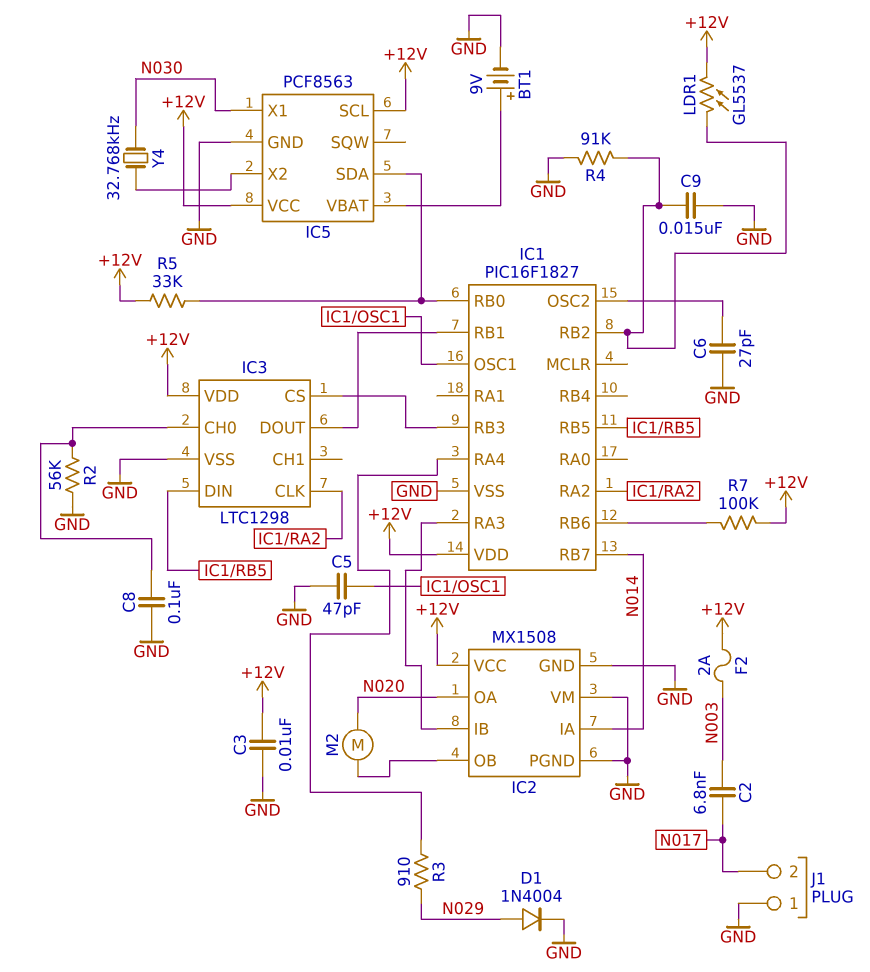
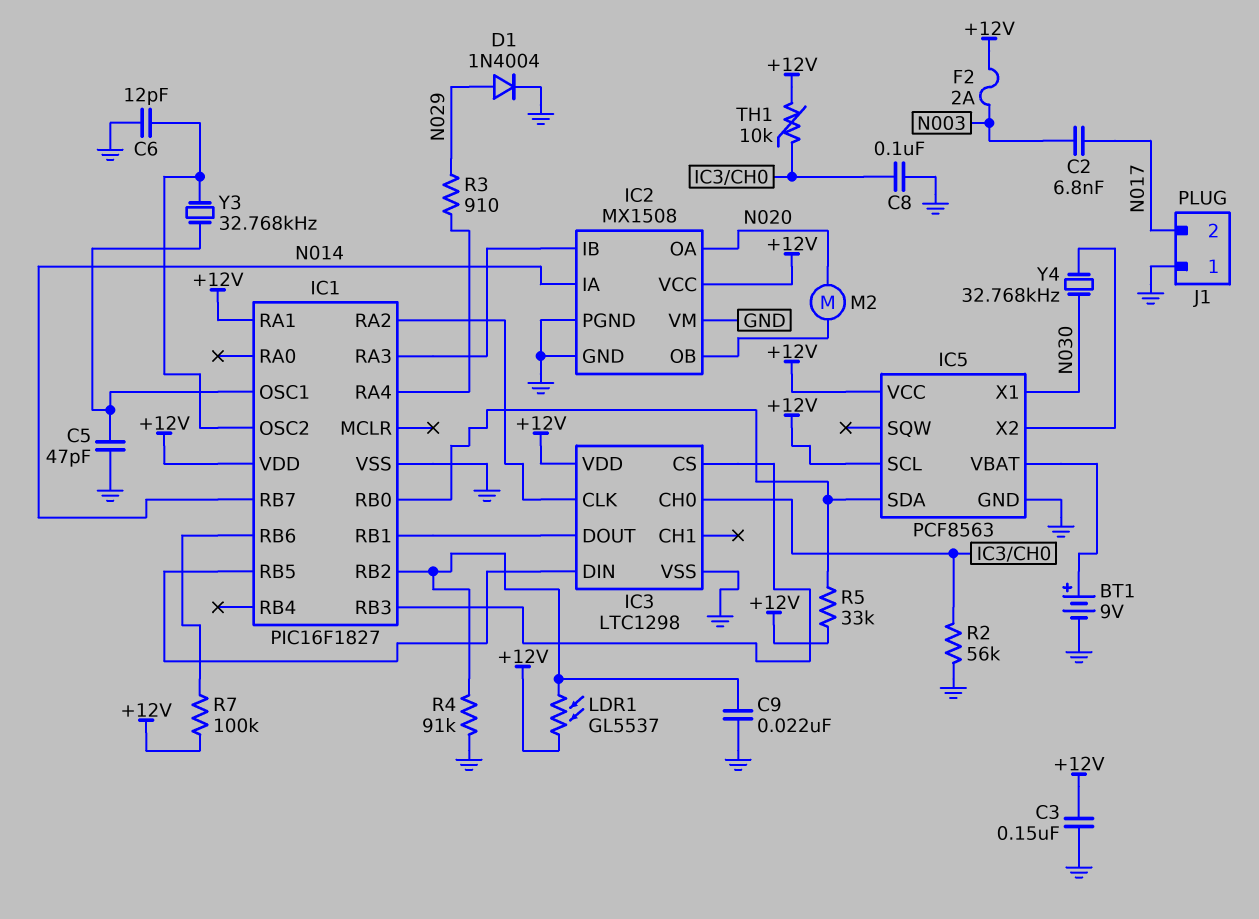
C3: 10nF (+12V, GND) -> 150nF (+12V, GND)
C6: 27pF (GND, IC1/OSC2) -> 12pF (GND, IC1/OSC2)
C9: 15nF (GND, IC1/RB2) -> 22nF (GND, IC1/RB2)
IC1 pin RA1: none -> +12V
TH1: none -> 10k (+12V, IC3/CH0)
Y3: none -> 32.768kHz (IC1/OSC1, IC1/OSC2)

